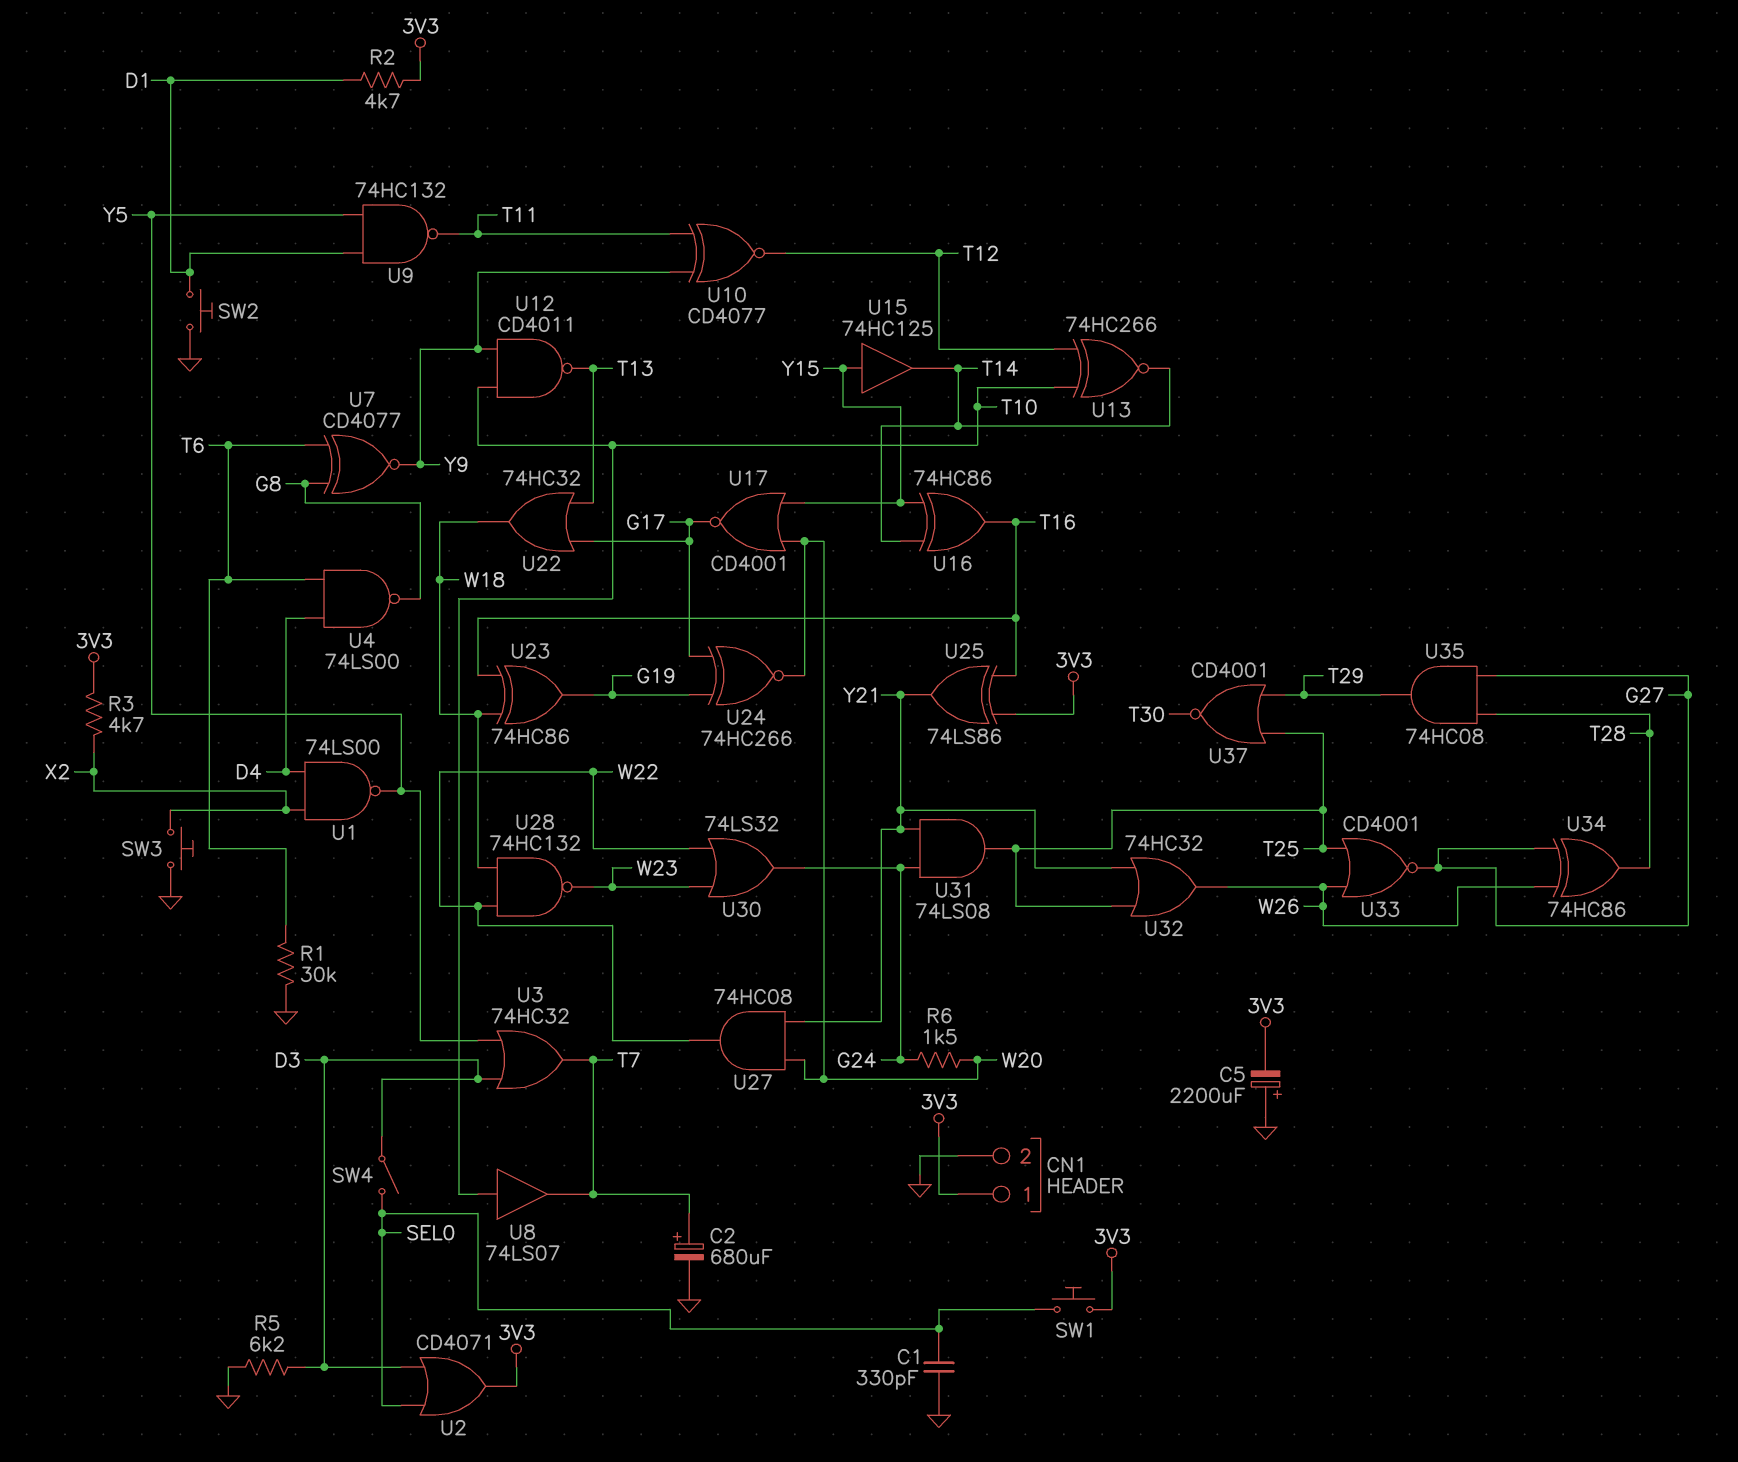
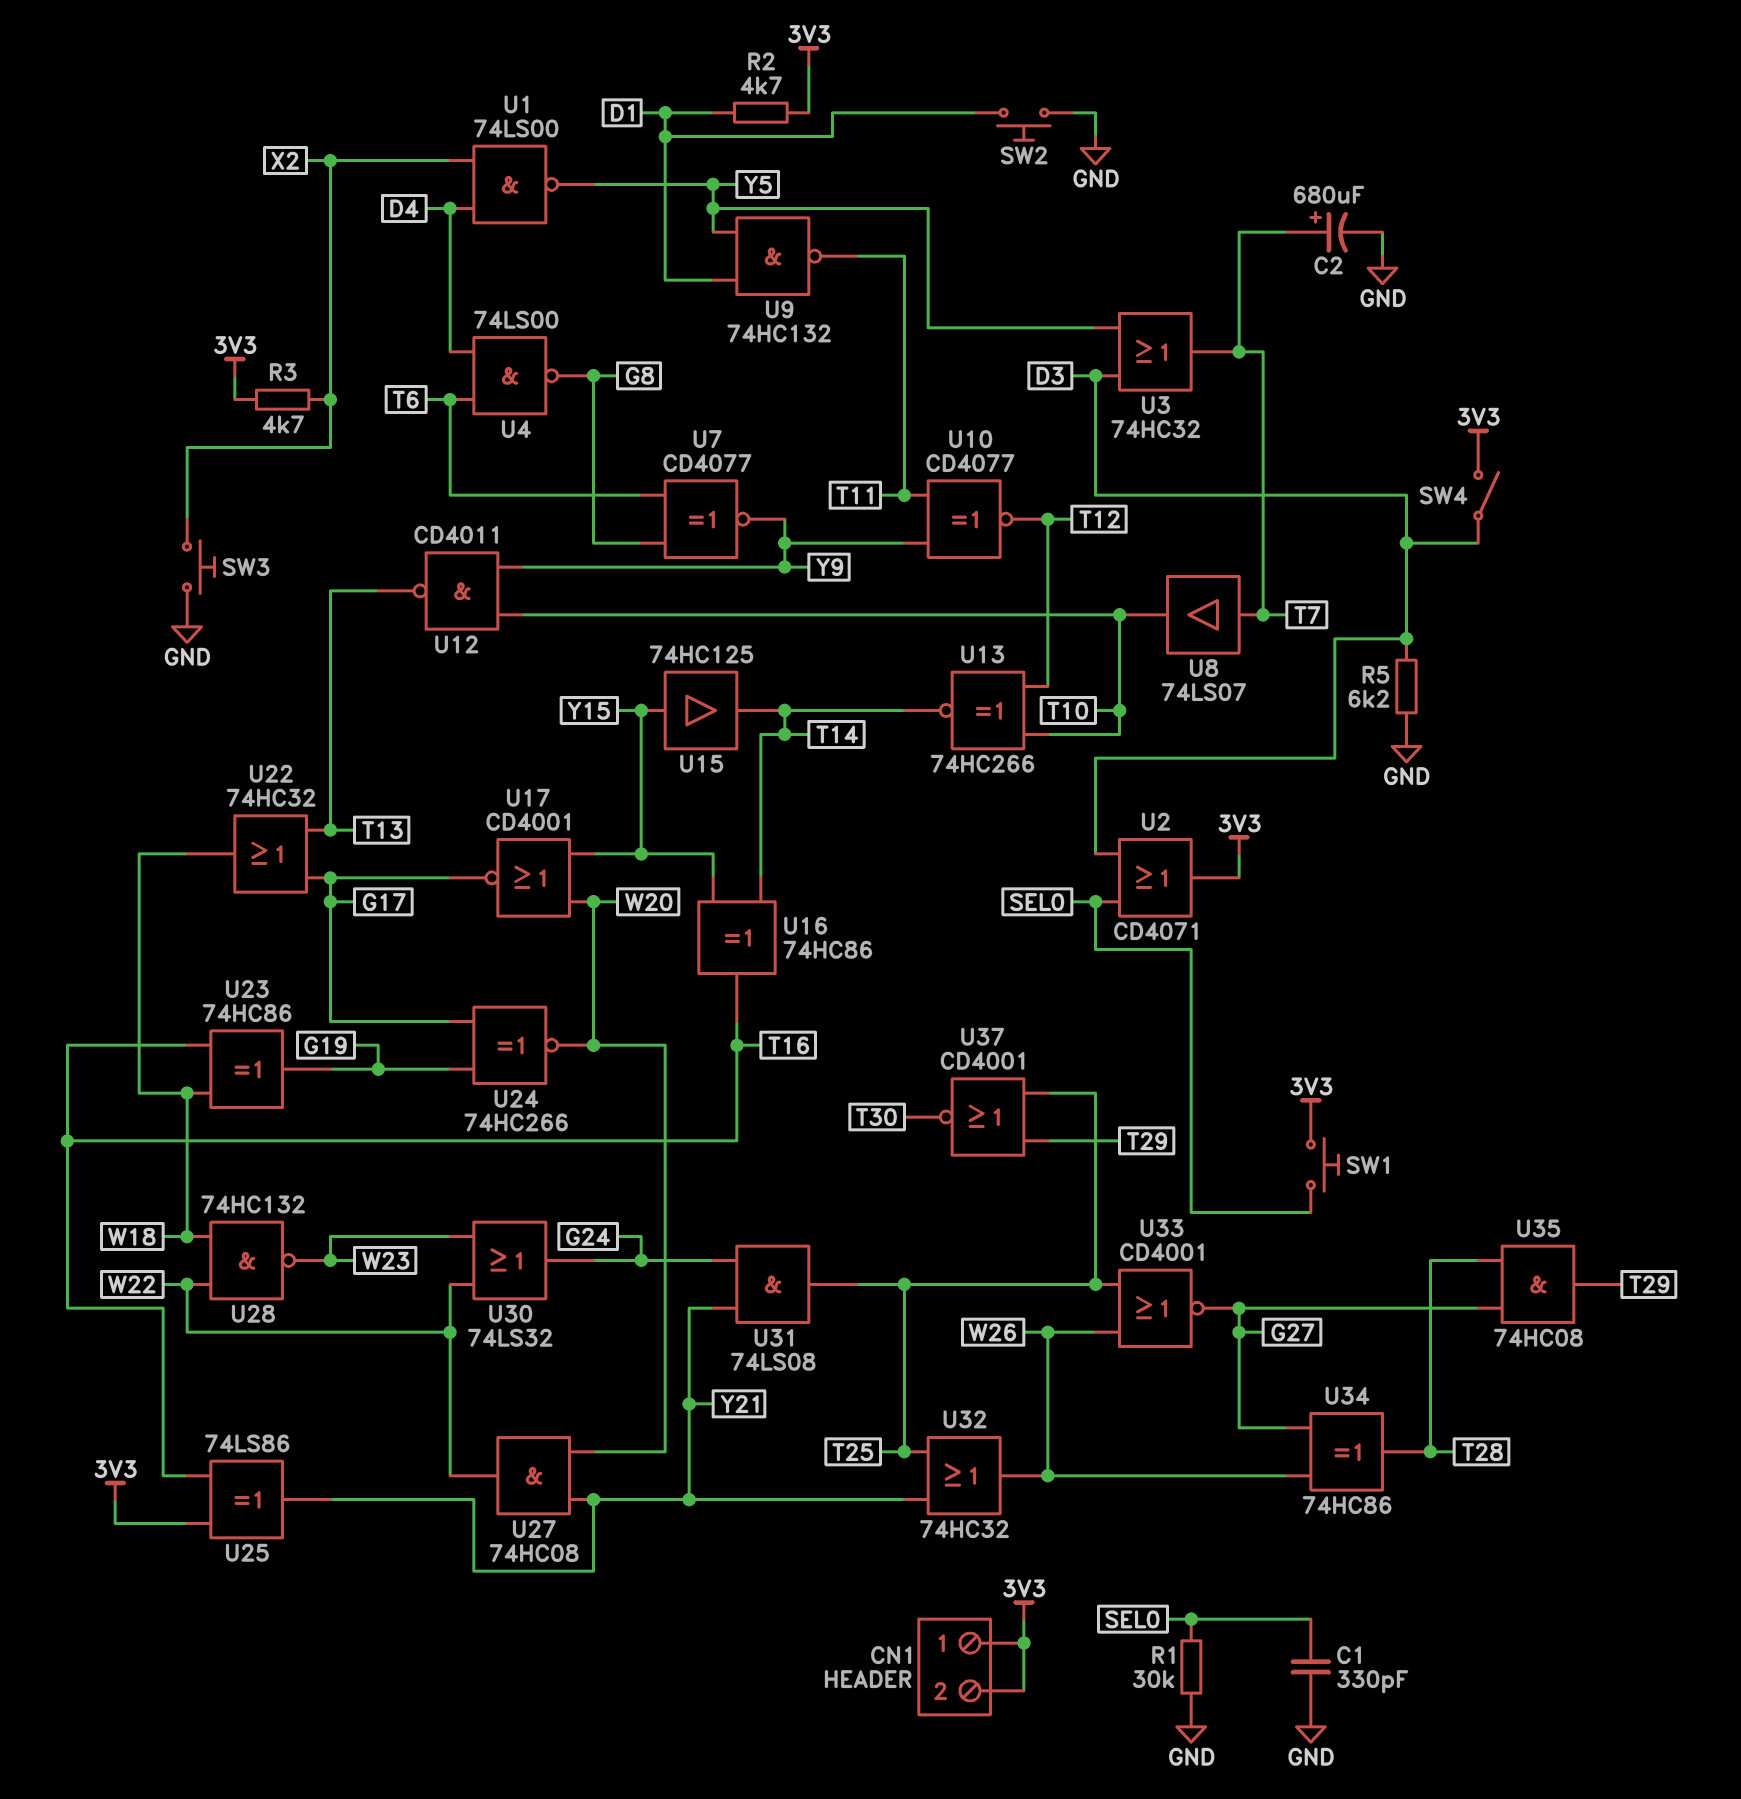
C5: 2200uF (plus GND, minus 3V3) -> none
CN1 pin 2: GND -> 3V3
R1: 30k (GND, T6) -> 30k (GND, SEL0)
R6: 1.5k (G24, W20) -> none
SW4: switch (D3, SEL0) -> switch (3V3, D3)
U8: buffer 74LS07 (in T10, out T7) -> buffer 74LS07 (in T7, out T10)

